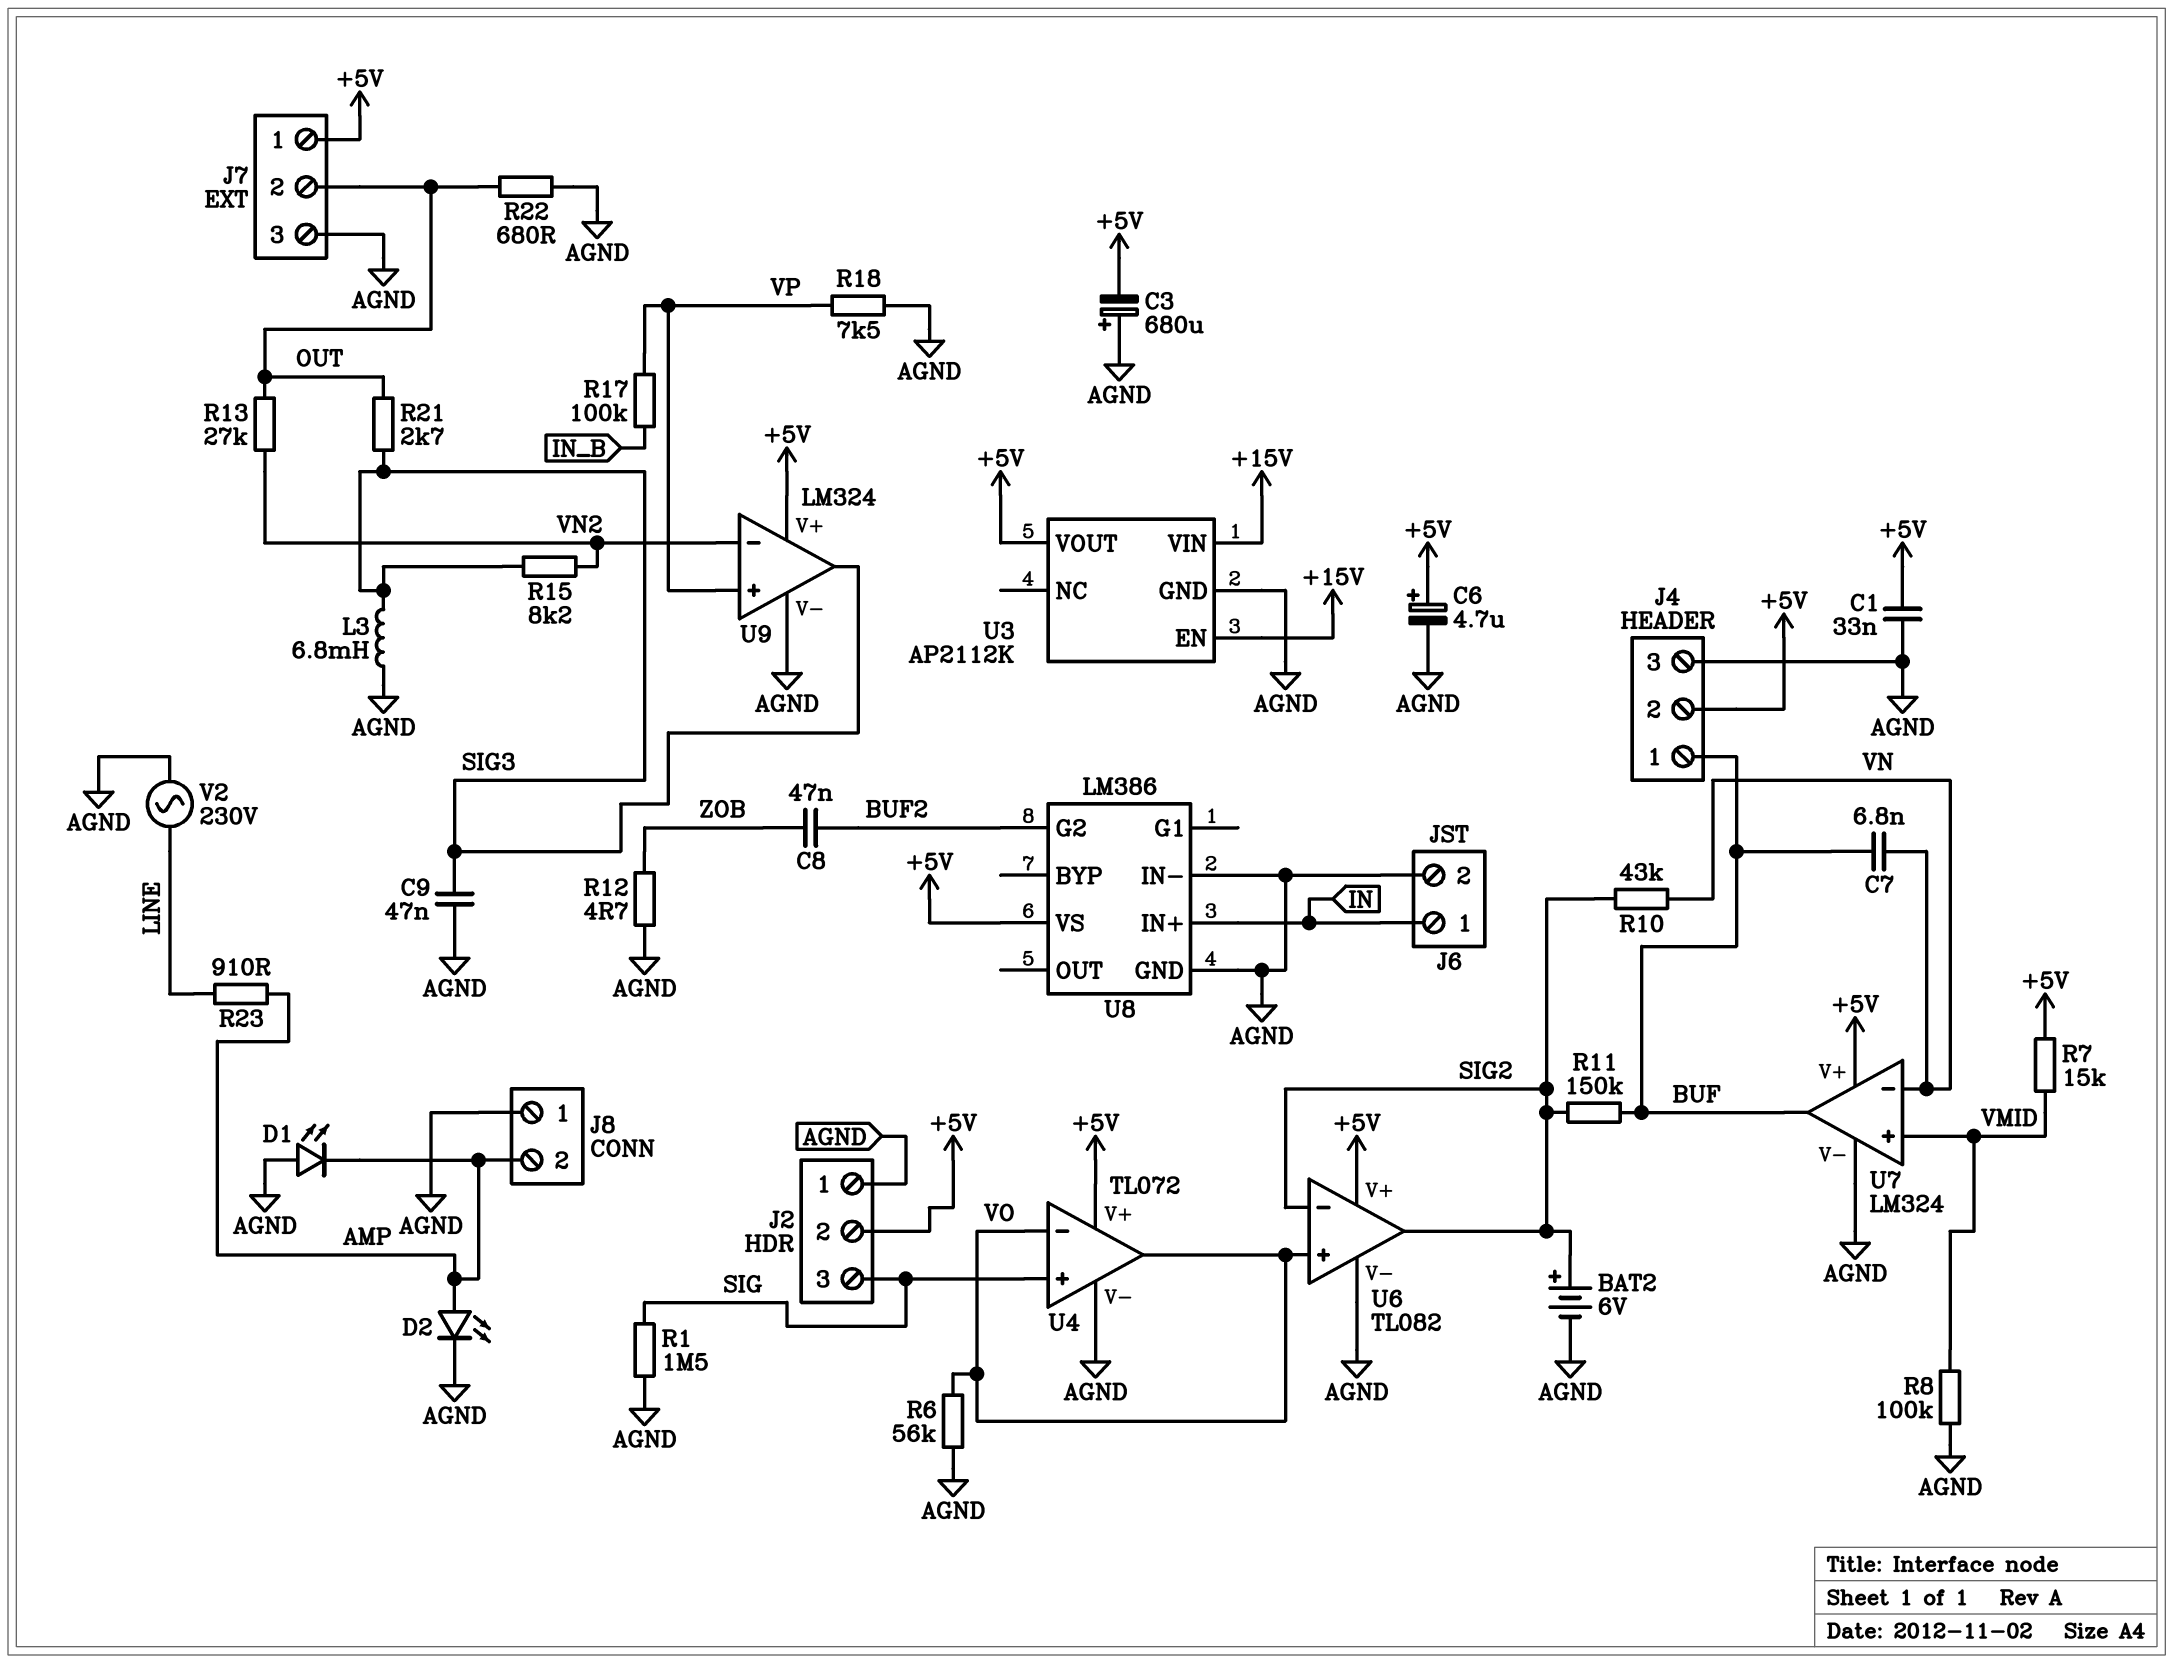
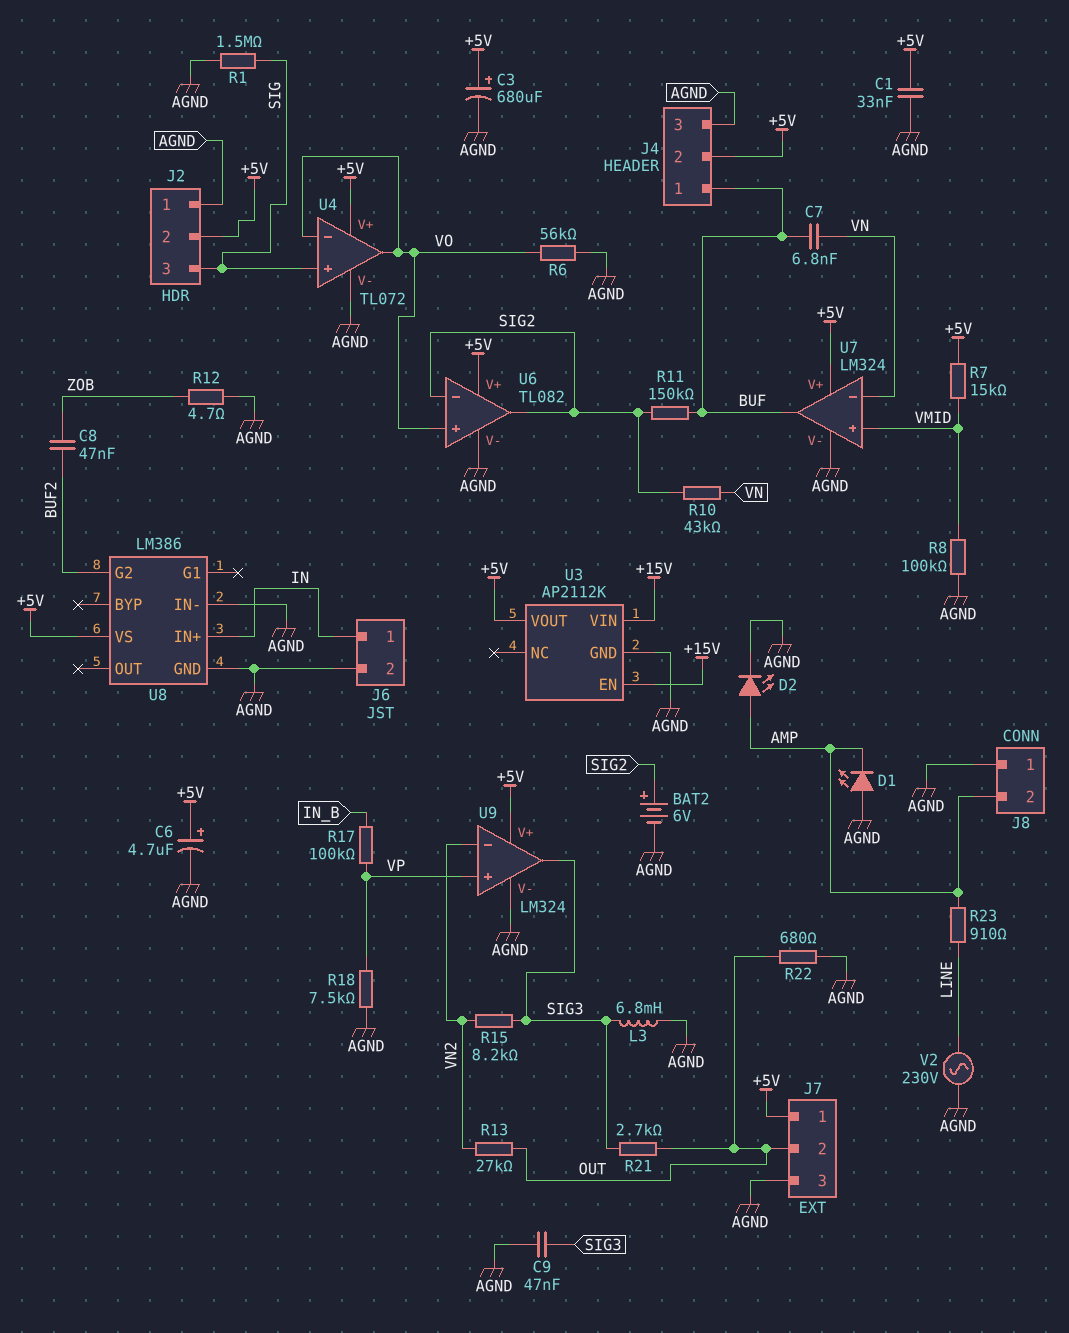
C3: 680uF (plus AGND, minus +5V) -> 680uF (plus +5V, minus AGND)

